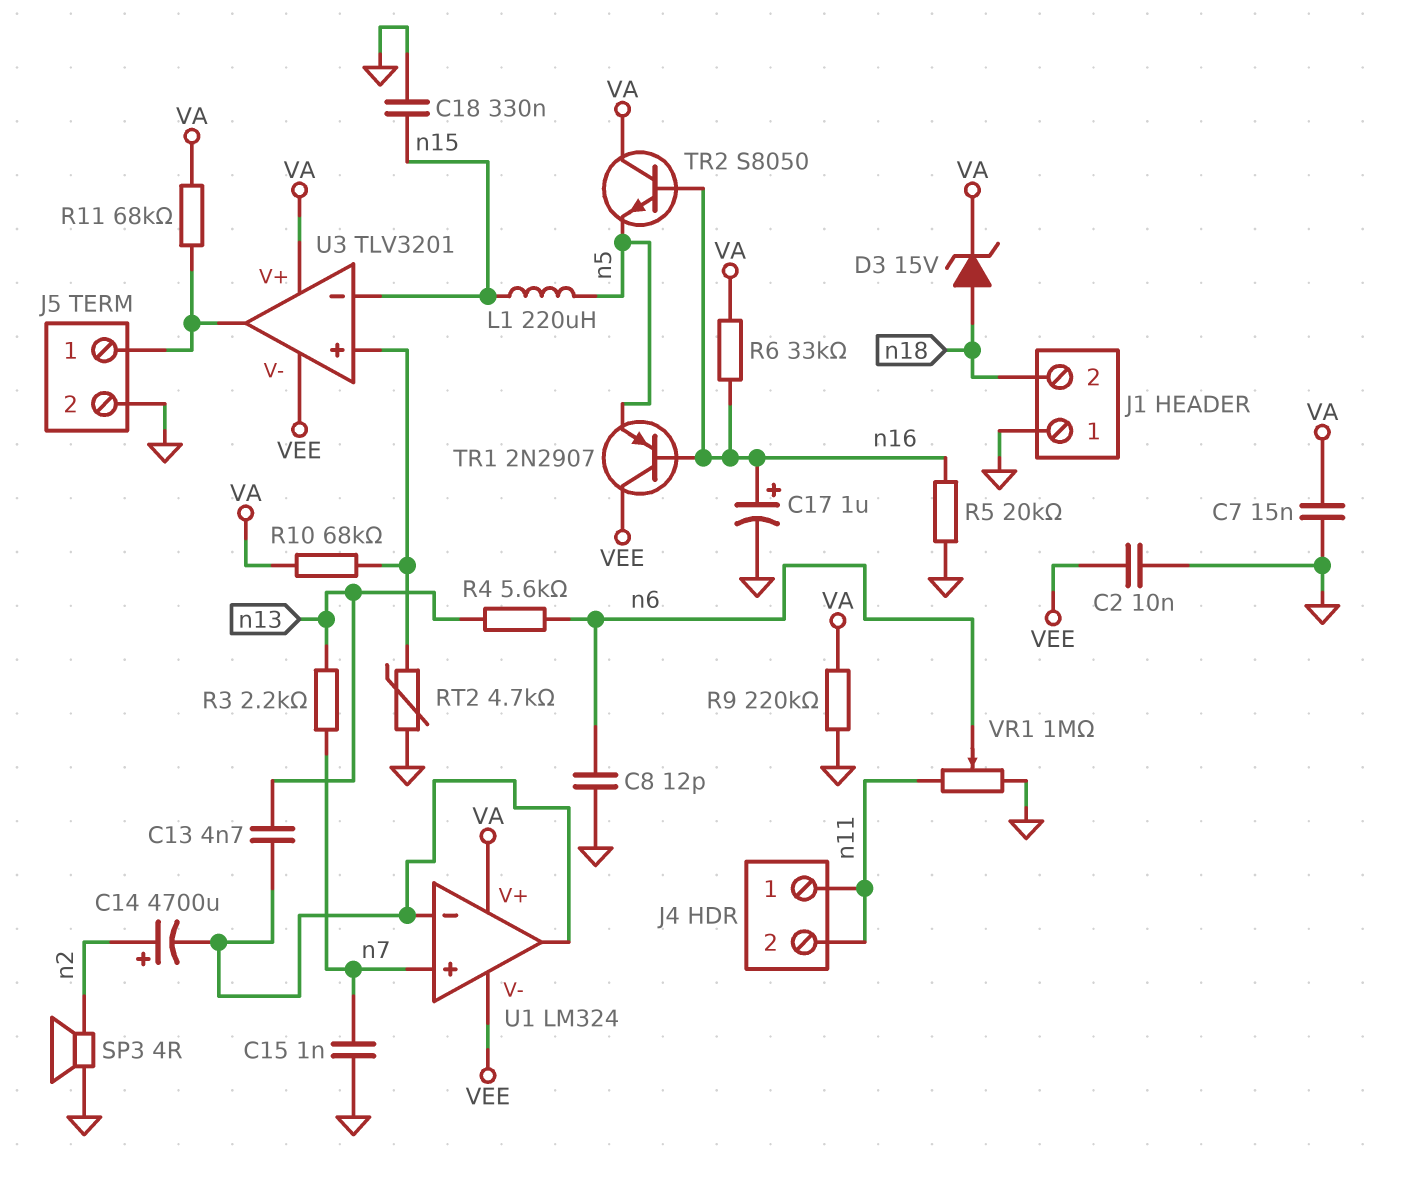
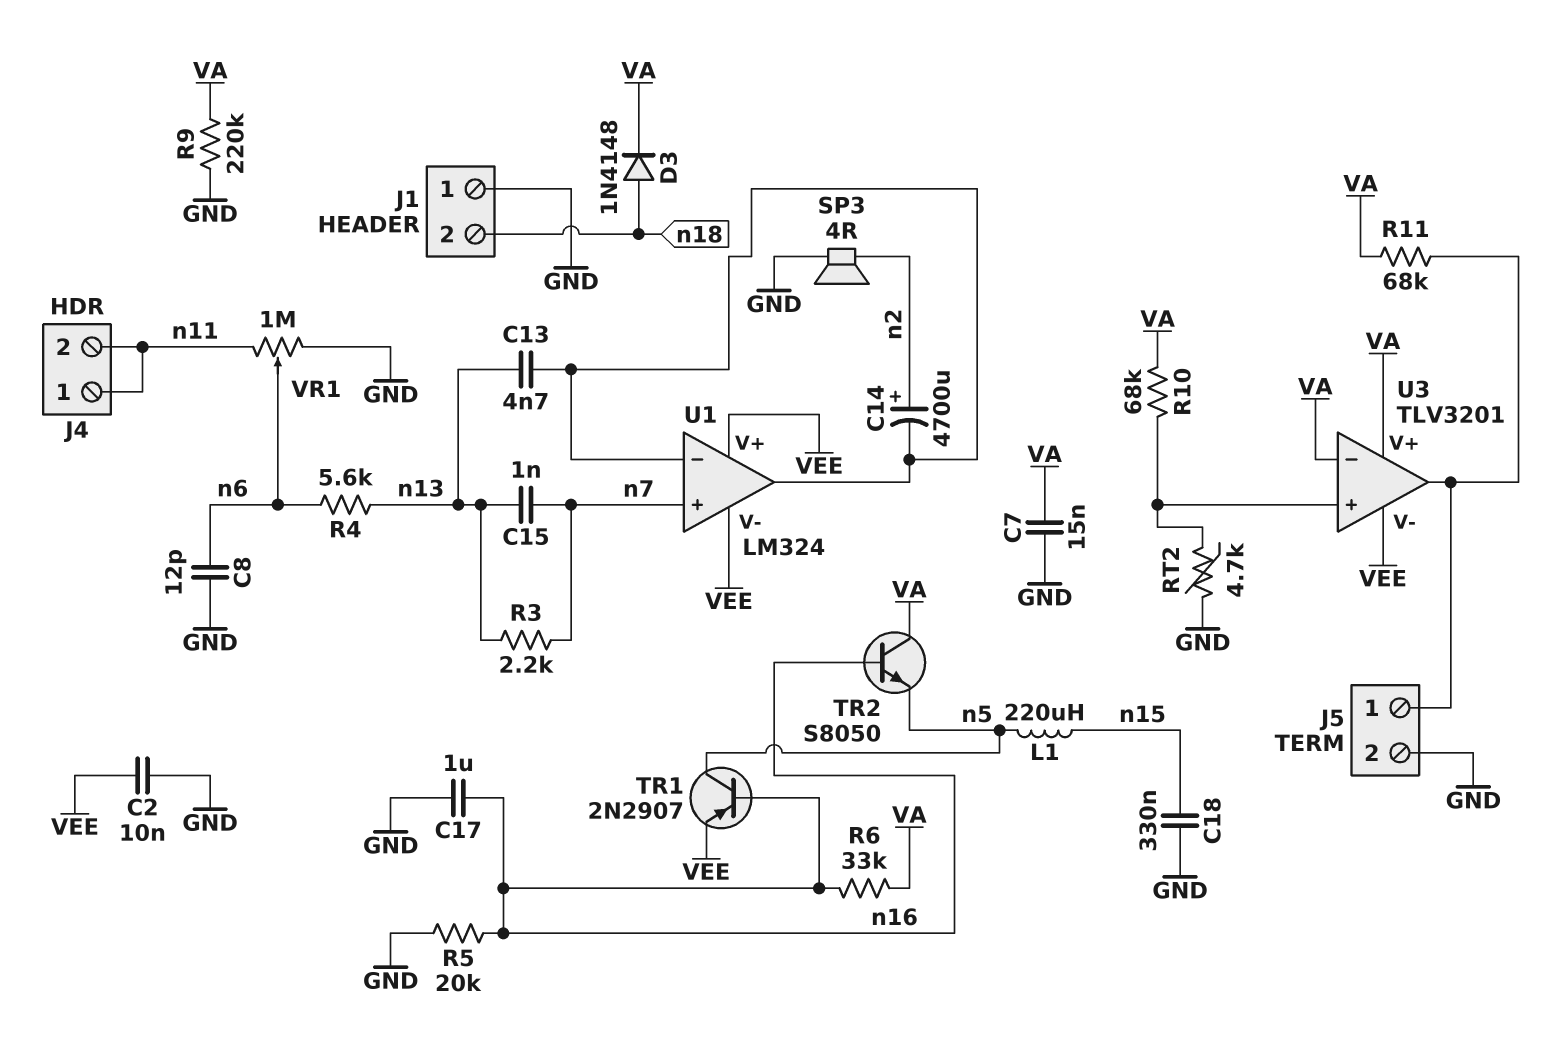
C15: 1nF (GND, n7) -> 1nF (n7, n13)
C17: 1uF (plus n16, minus GND) -> 1uF (GND, n16)
D3: zener 15V (A n18, K VA) -> diode 1N4148 (A n18, K VA)
TR1: PNP 2N2907 (B n16, C VEE, E n5) -> PNP 2N2907 (B n16, C n5, E VEE)
U1 pin V+: VA -> VEE
U3 pin in-: n15 -> VA

